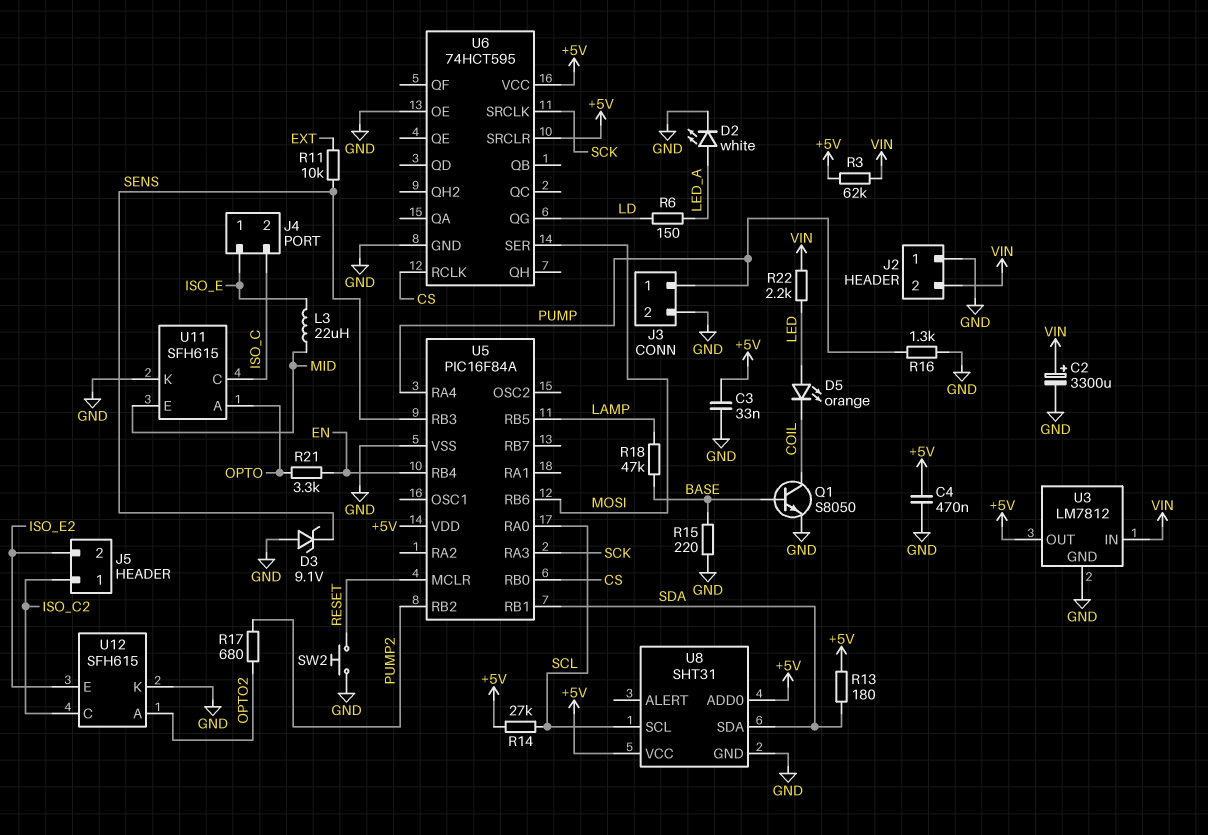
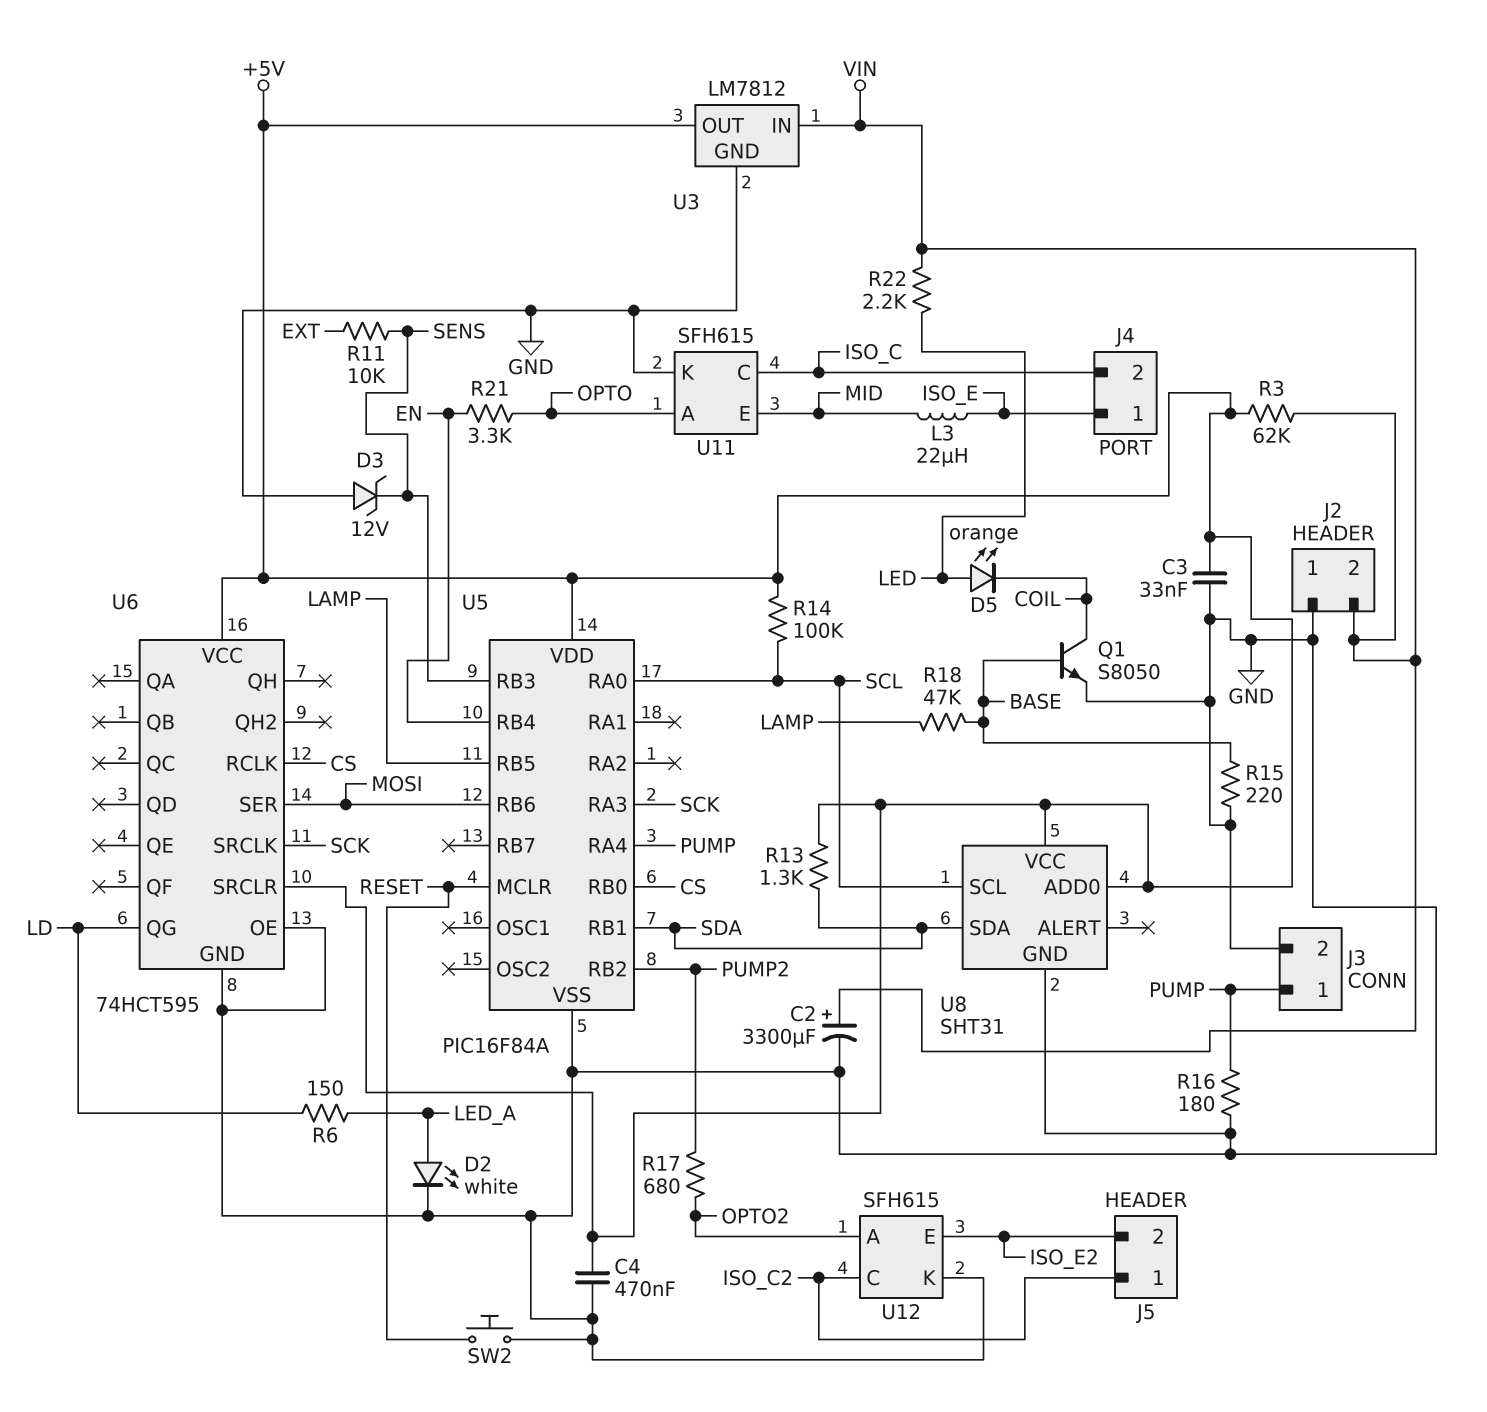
D3: zener 9.1V (A GND, K SENS) -> zener 12V (A GND, K SENS)
R13: 180 (+5V, SDA) -> 1.3k (+5V, SDA)
R14: 27k (+5V, SCL) -> 100k (+5V, SCL)
R16: 1.3k (GND, PUMP) -> 180 (GND, PUMP)

